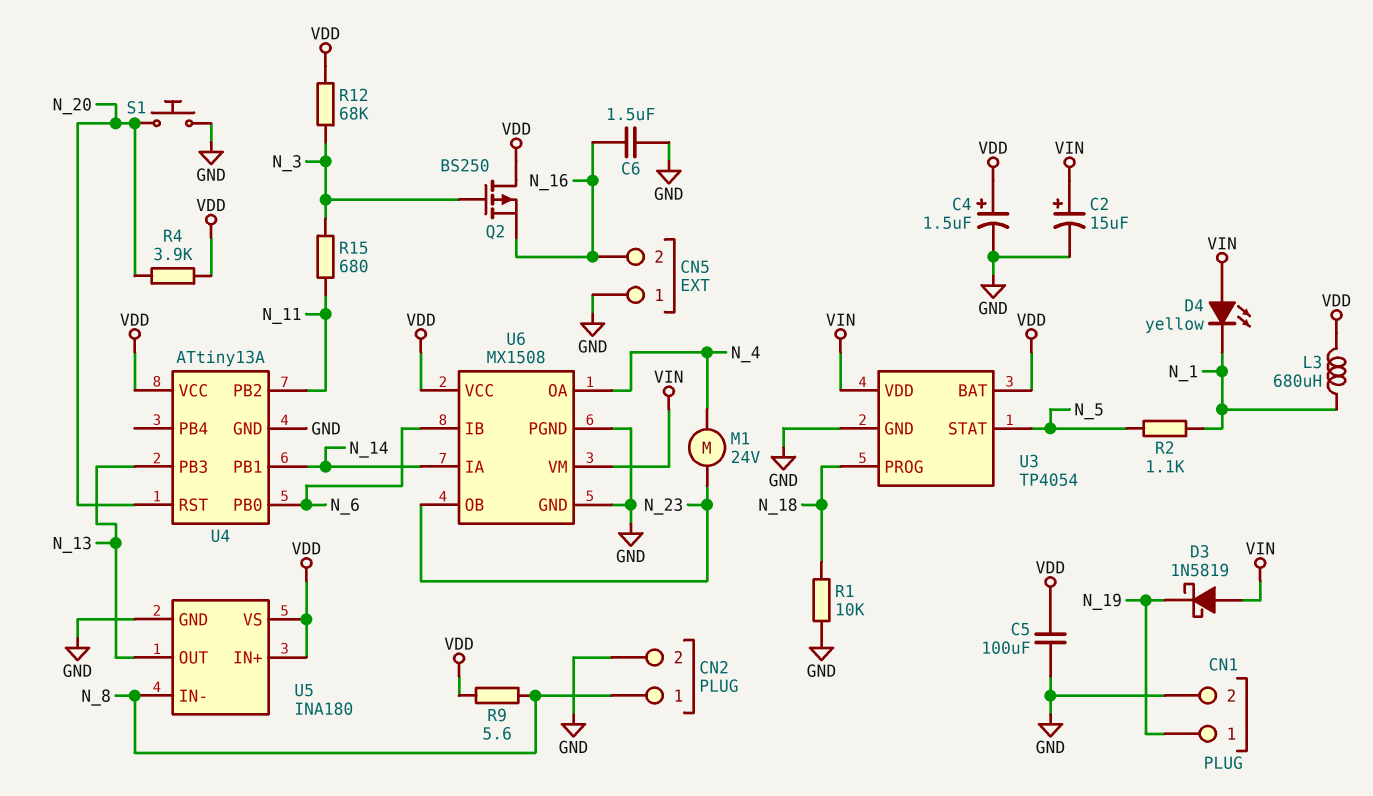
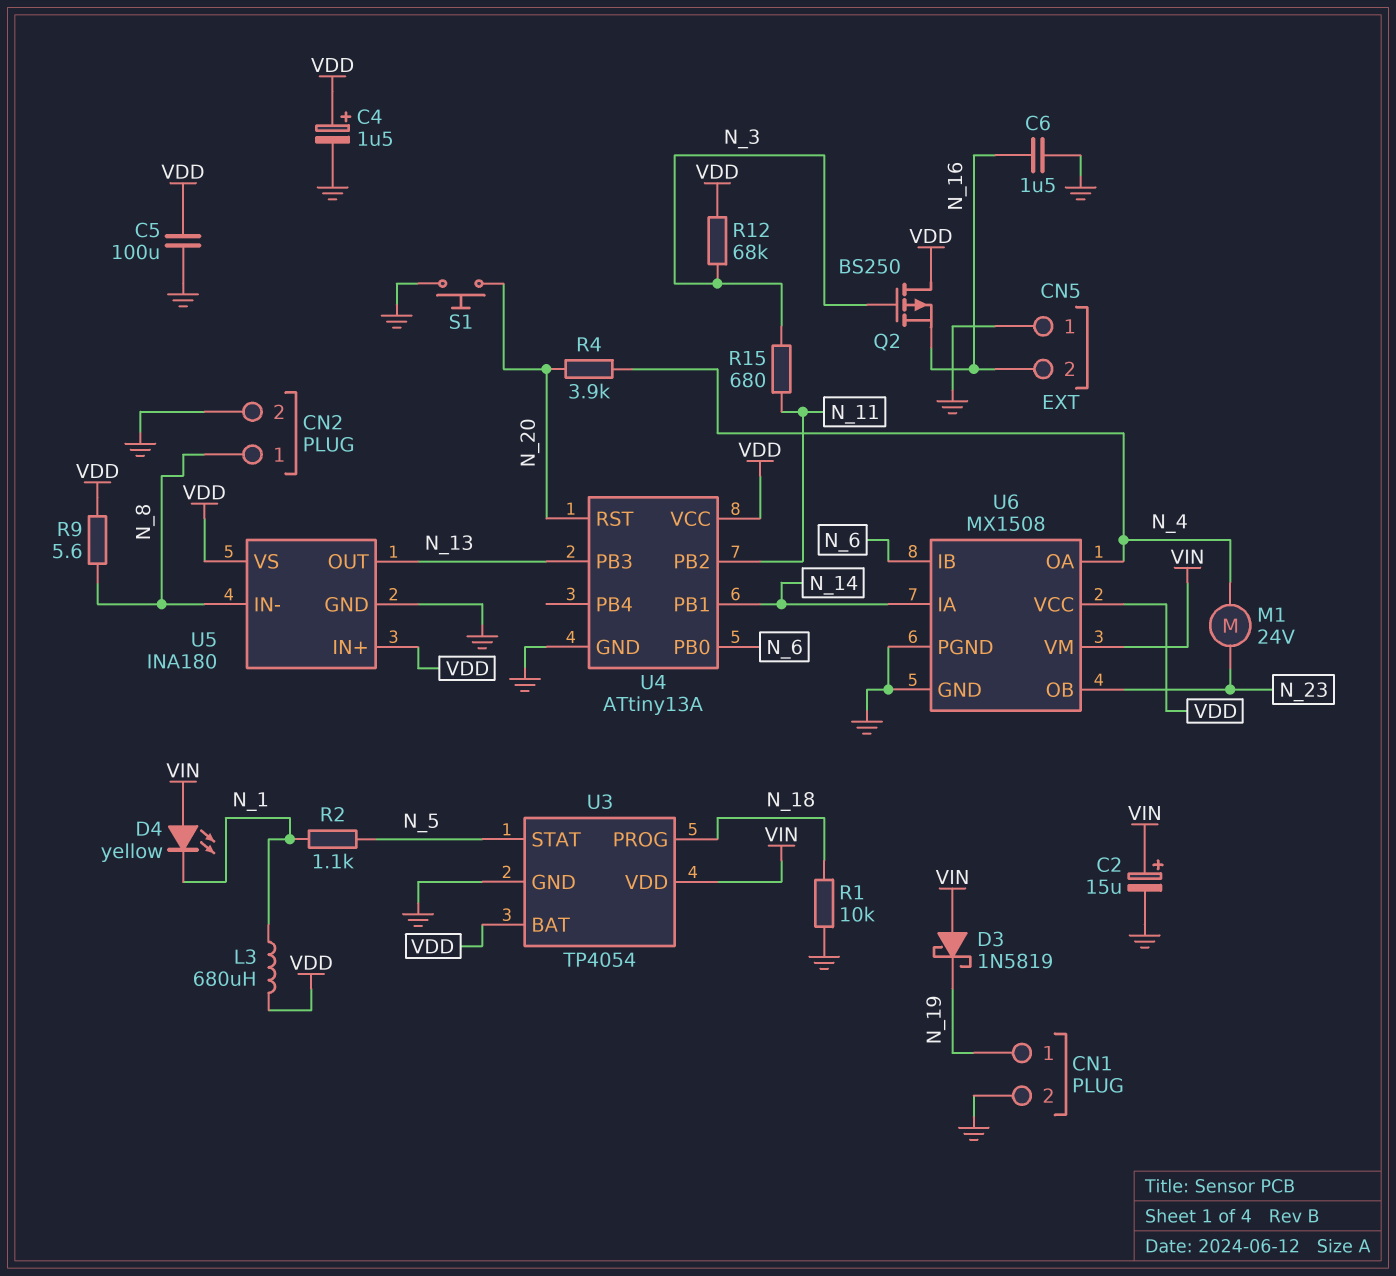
R4: 3.9k (N_20, VDD) -> 3.9k (N_4, N_20)

